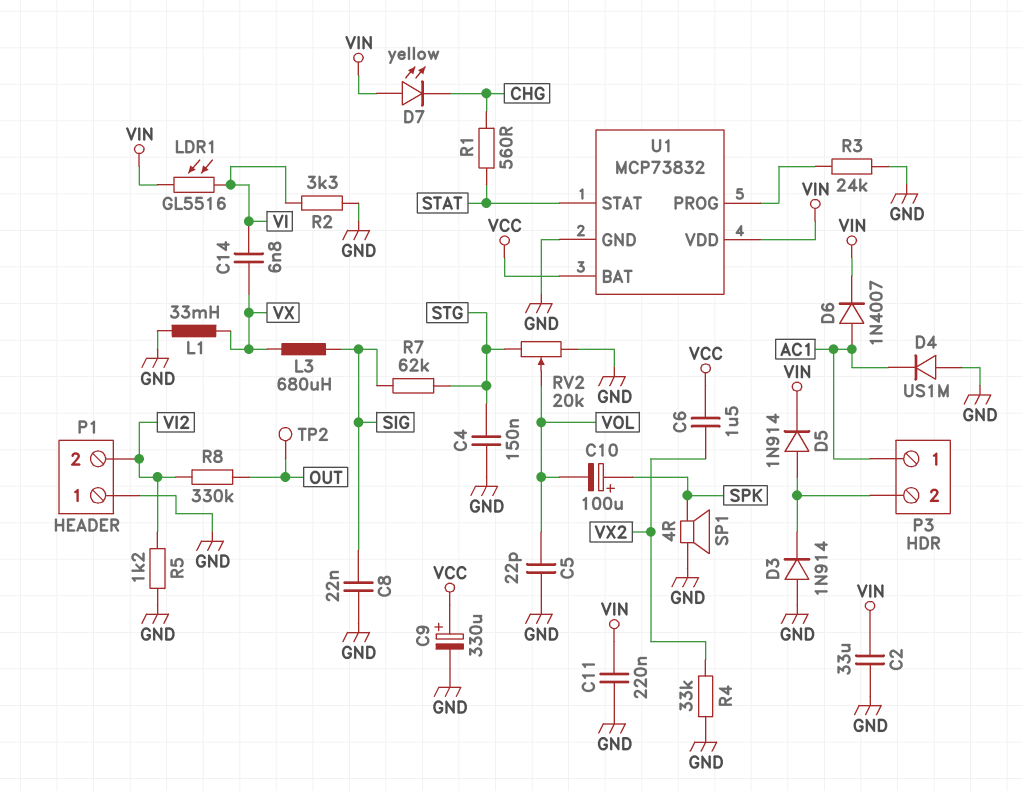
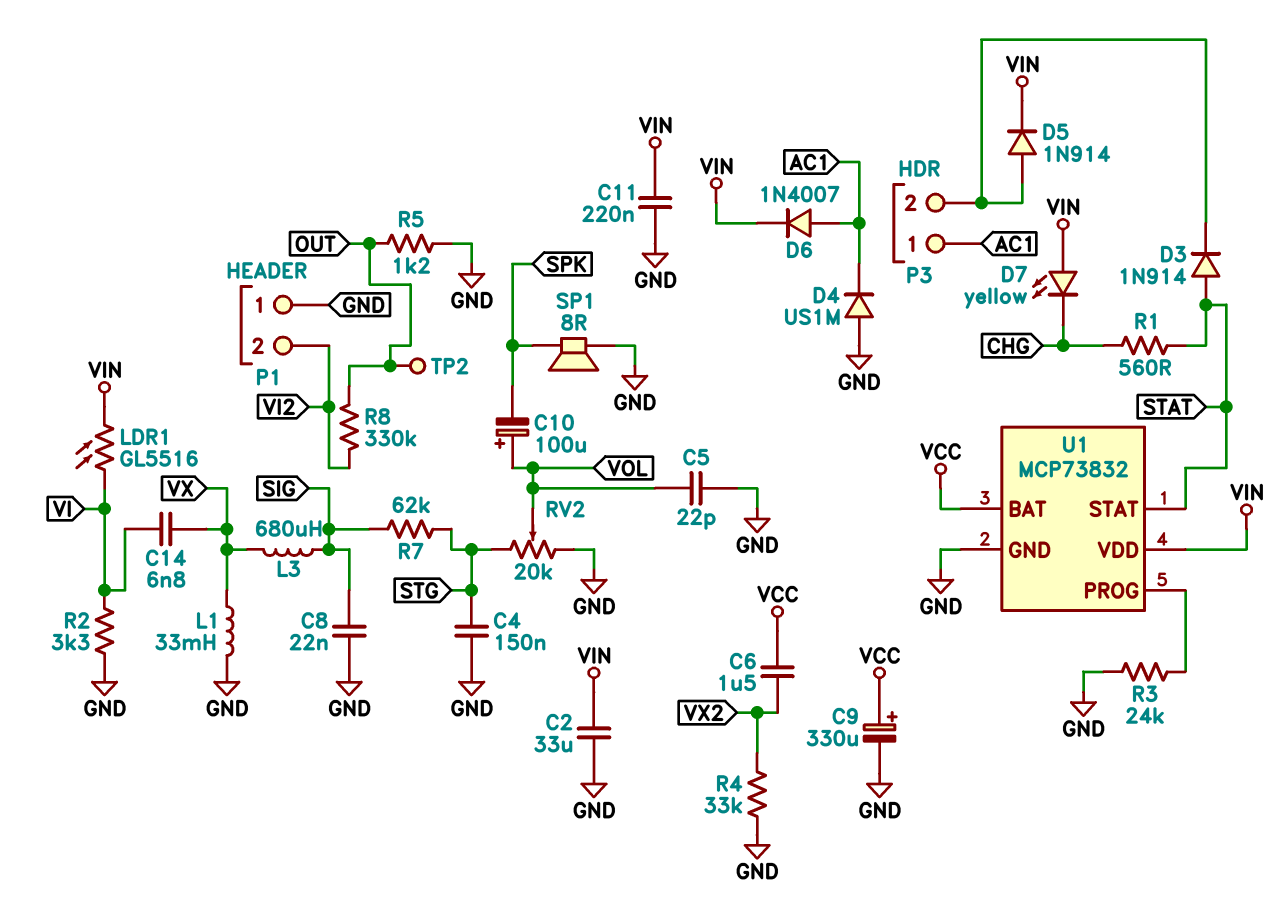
C10: 100uF (plus SPK, minus VOL) -> 100uF (plus VOL, minus SPK)
D3: diode 1N914 (A GND, K P3/2) -> diode 1N914 (A STAT, K P3/2)
R5: 1.2k (GND, VI2) -> 1.2k (GND, OUT)
SP1: speaker 4R (GND, SPK) -> speaker 8R (GND, SPK)

